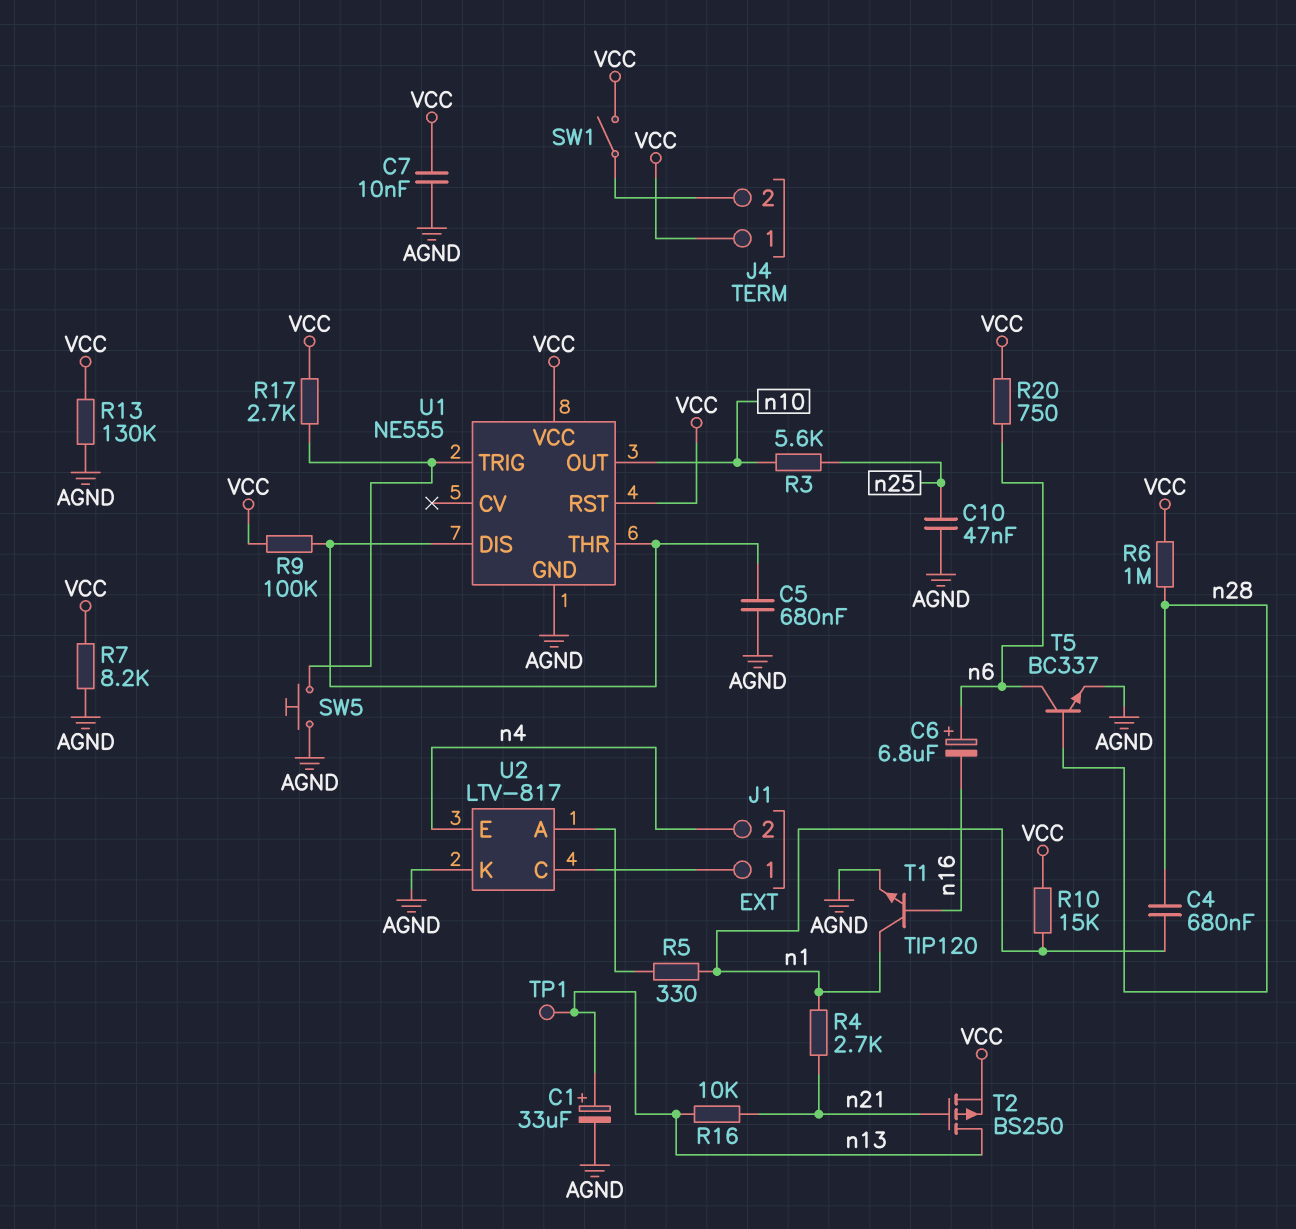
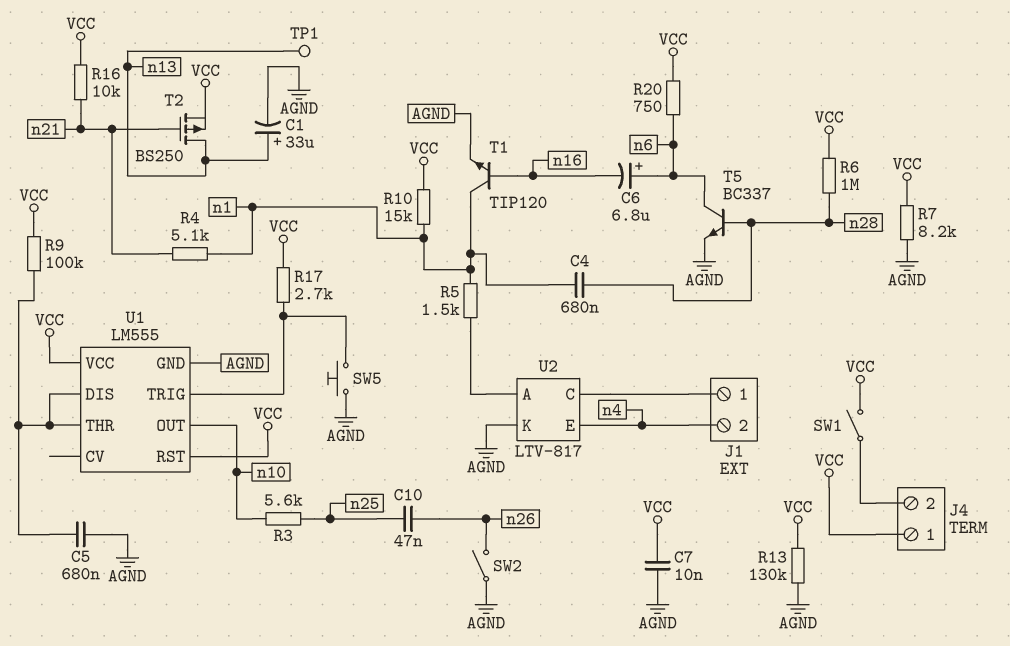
C10: 47nF (AGND, n25) -> 47nF (n25, n26)
R4: 2.7k (n1, n21) -> 5.1k (n1, n21)
R5: 330 (U2/A, n1) -> 1.5k (U2/A, n1)
R16: 10k (n13, n21) -> 10k (VCC, n21)
SW2: none -> switch (AGND, n26)
U1: NE555 -> LM555

